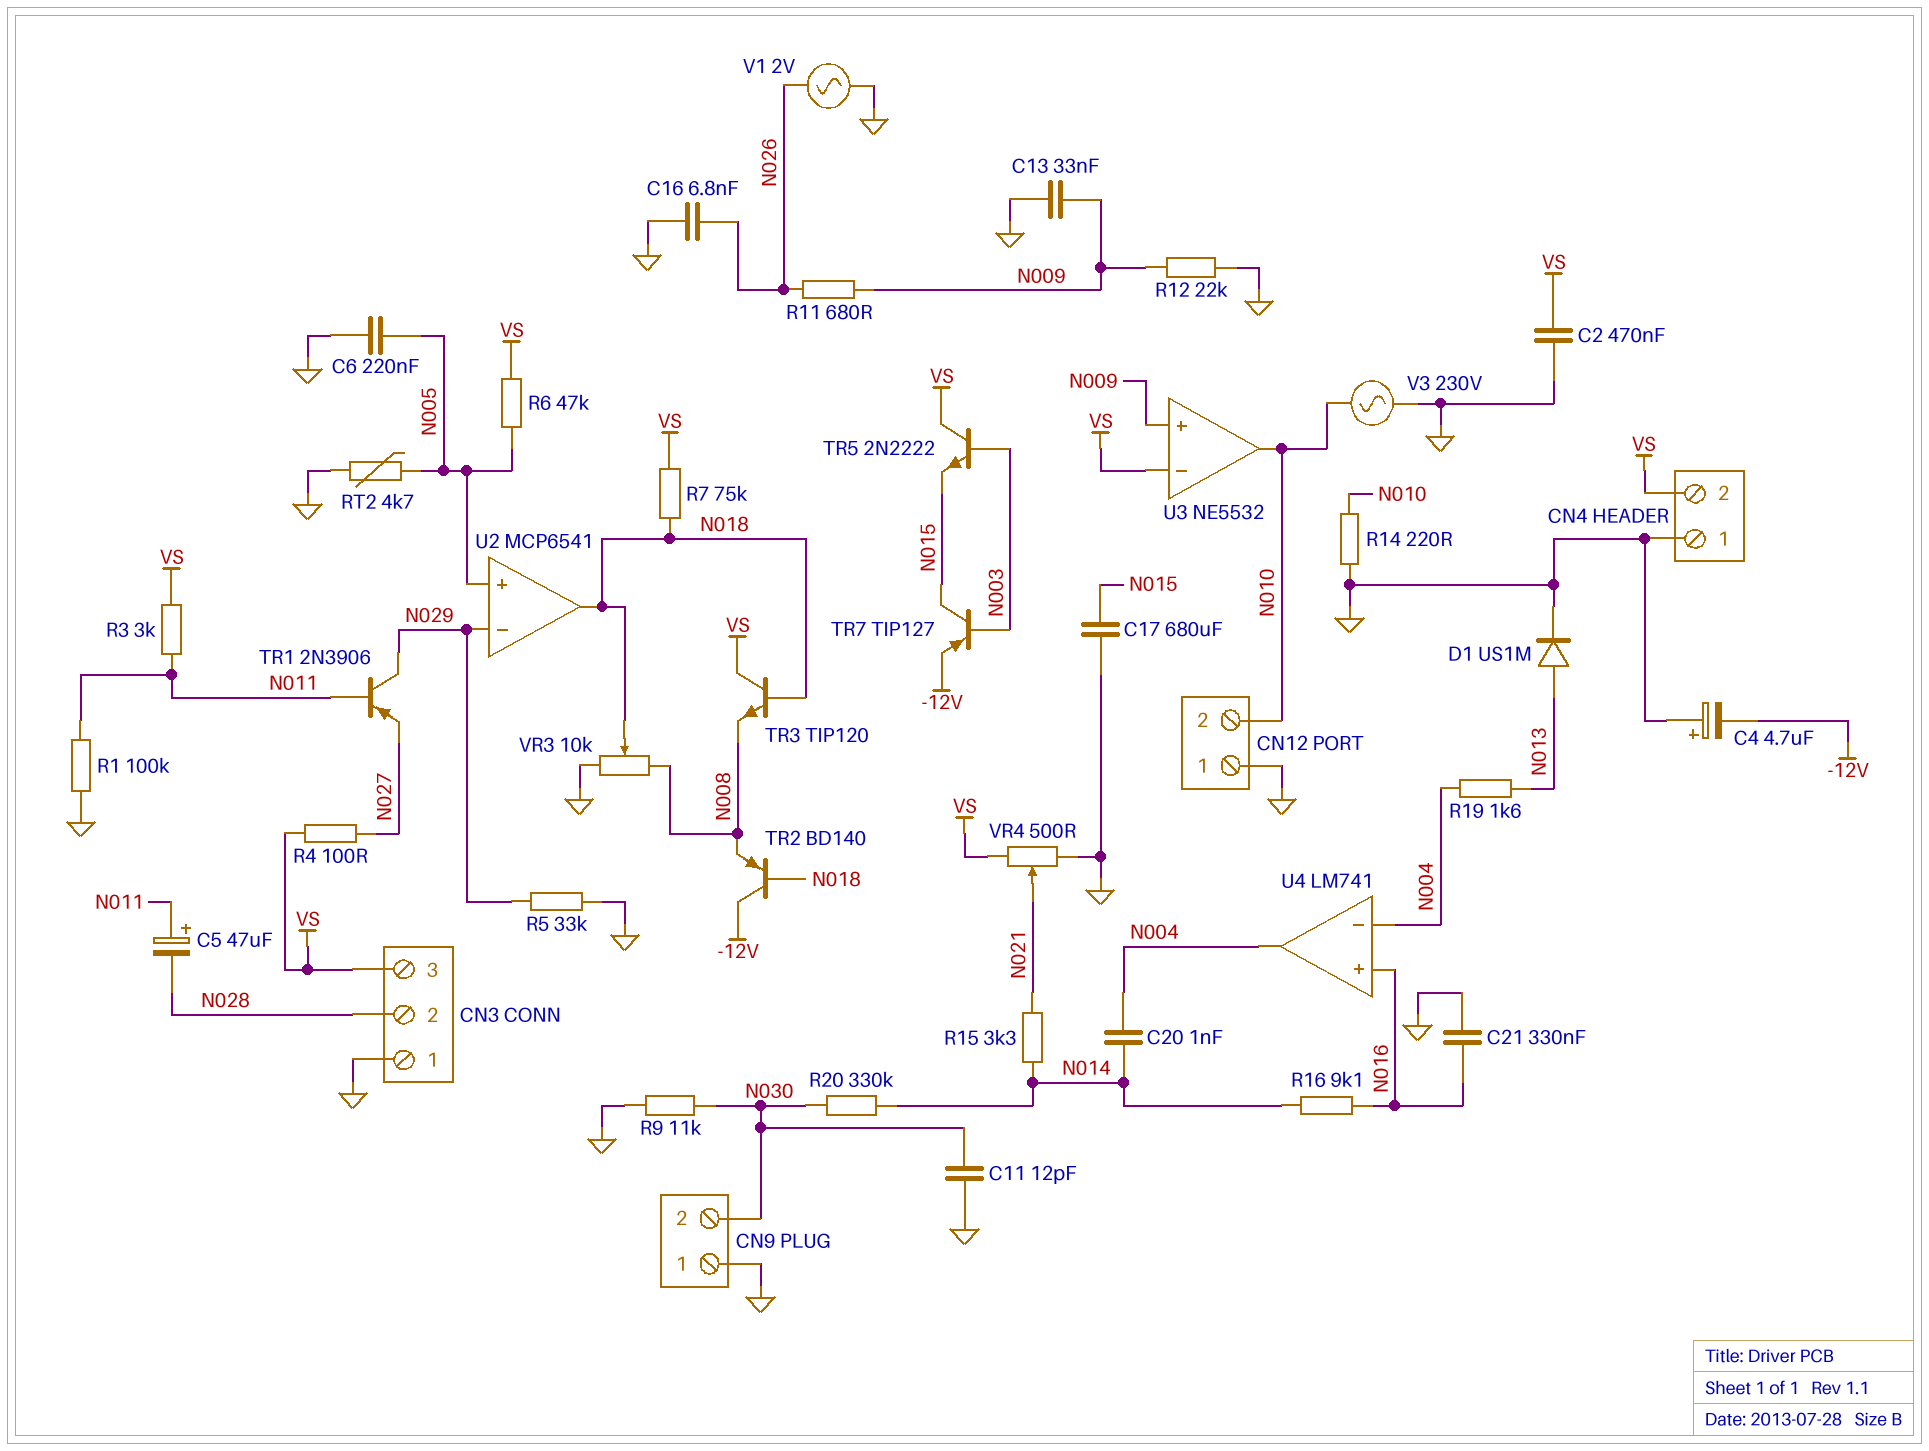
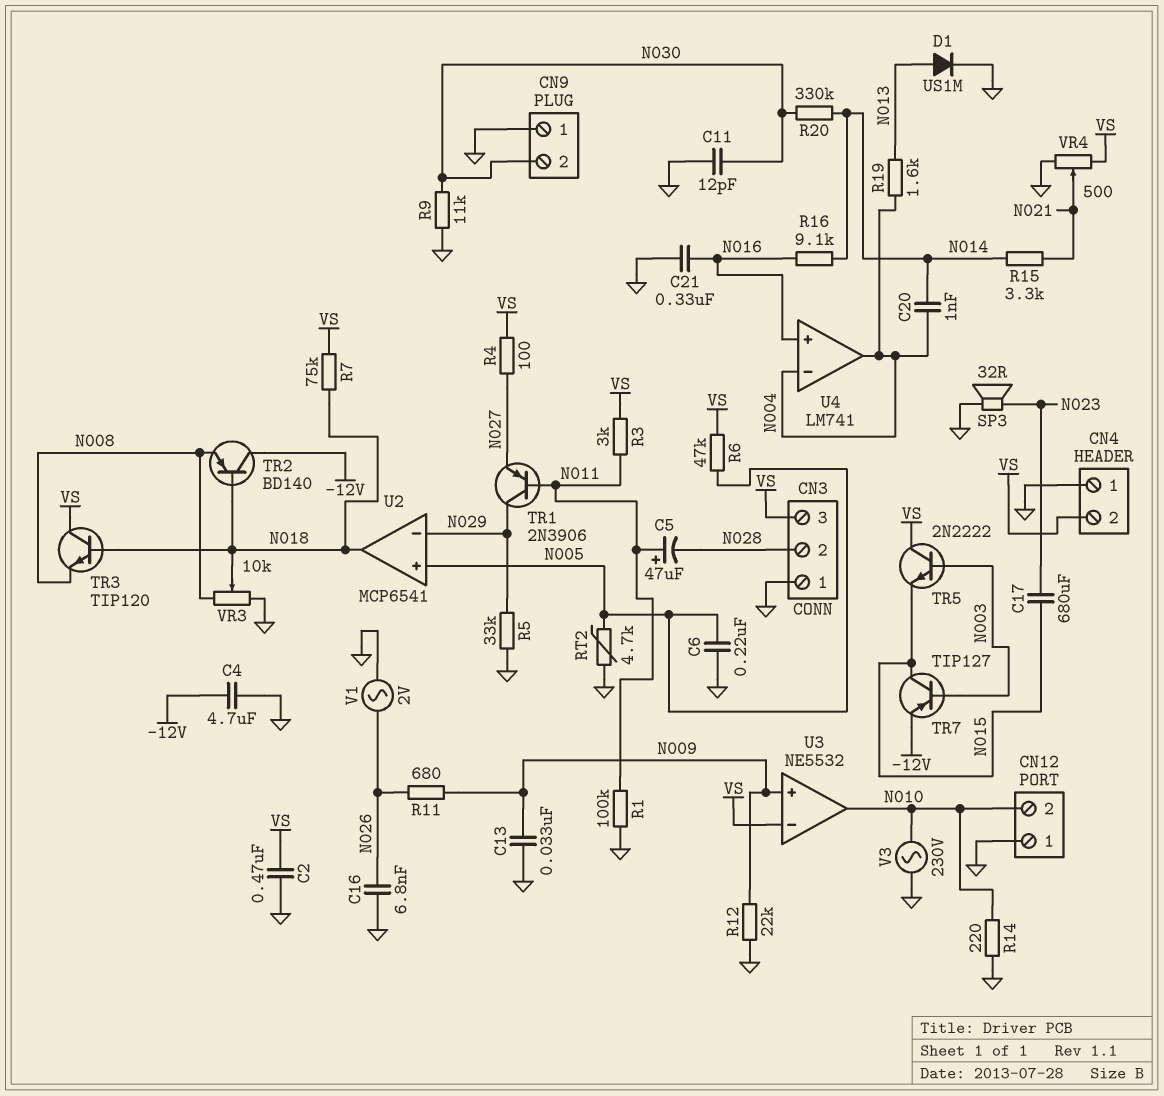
C4: 4.7uF (plus GND, minus -12V) -> 4.7uF (-12V, GND)
C17: 680uF (GND, N015) -> 680uF (N015, N023)
SP3: none -> speaker 32R (GND, N023)

